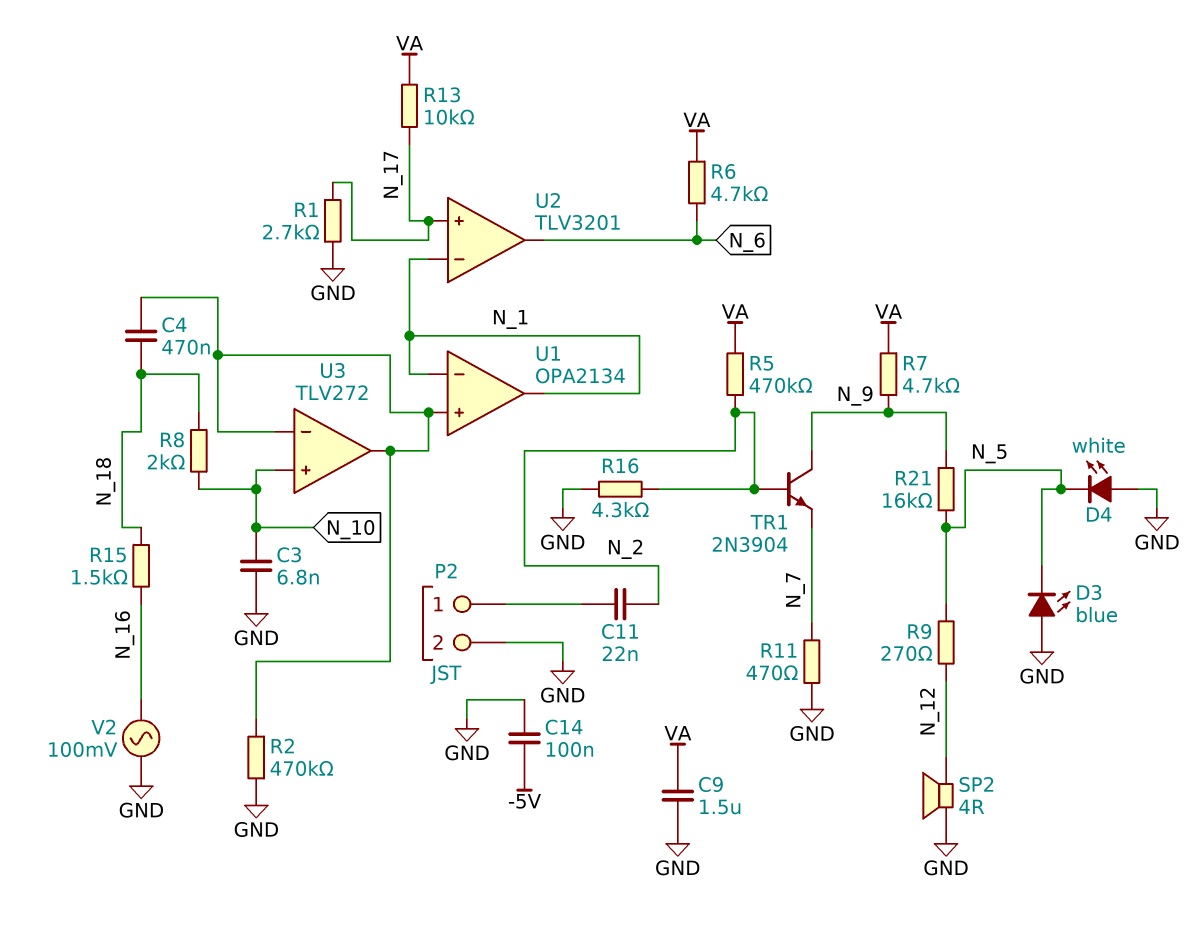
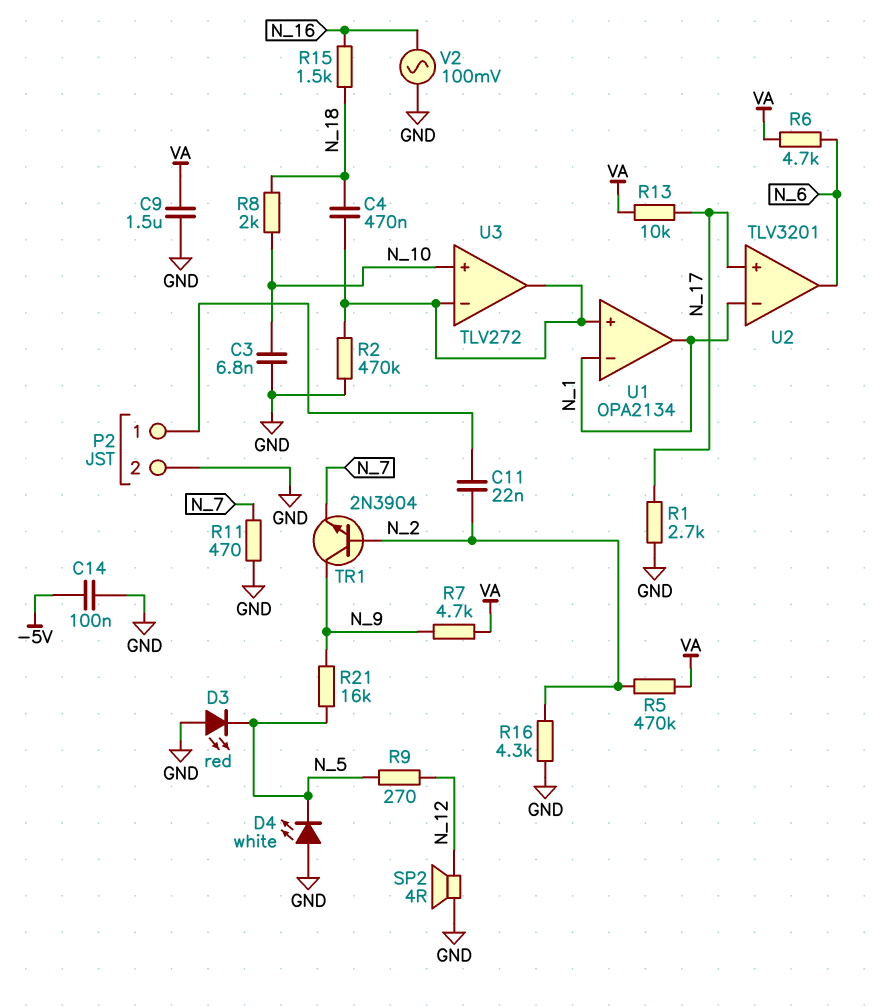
D3: LED blue (A GND, K N_5) -> LED red (A GND, K N_5)

